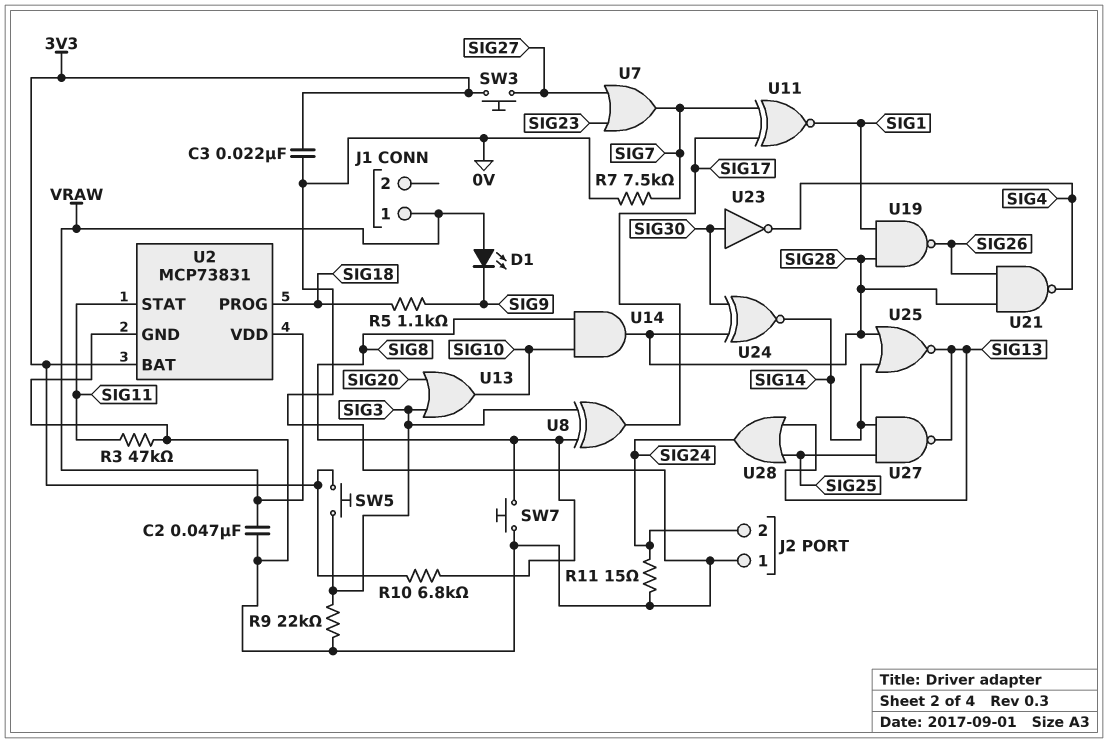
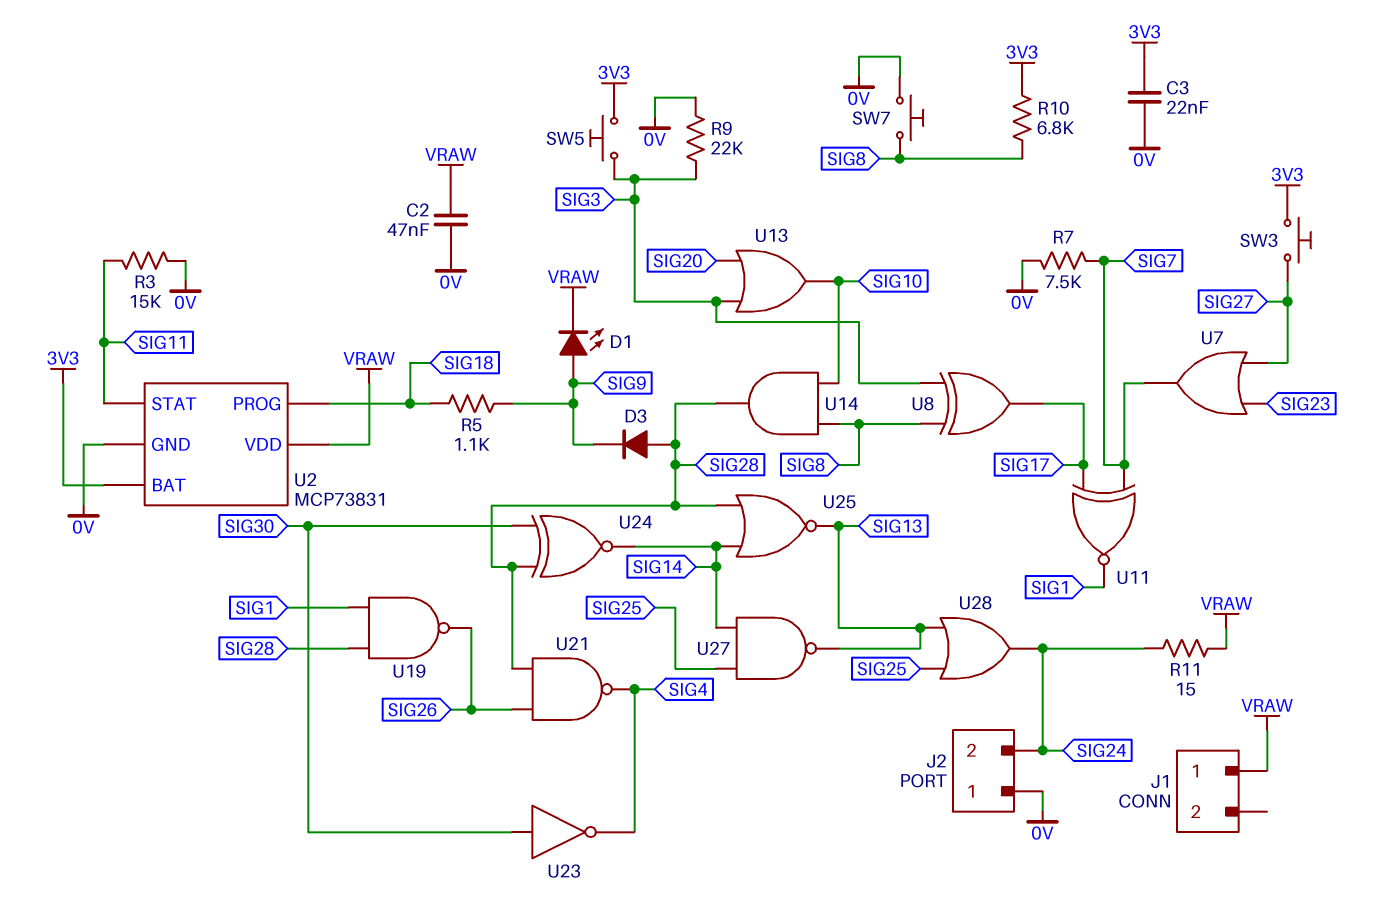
D1: LED (A VRAW, K SIG9) -> LED (A SIG9, K VRAW)
D3: none -> diode (A SIG28, K SIG9)
R3: 47k (0V, SIG11) -> 15k (0V, SIG11)
R11: 15 (0V, SIG24) -> 15 (SIG24, VRAW)

